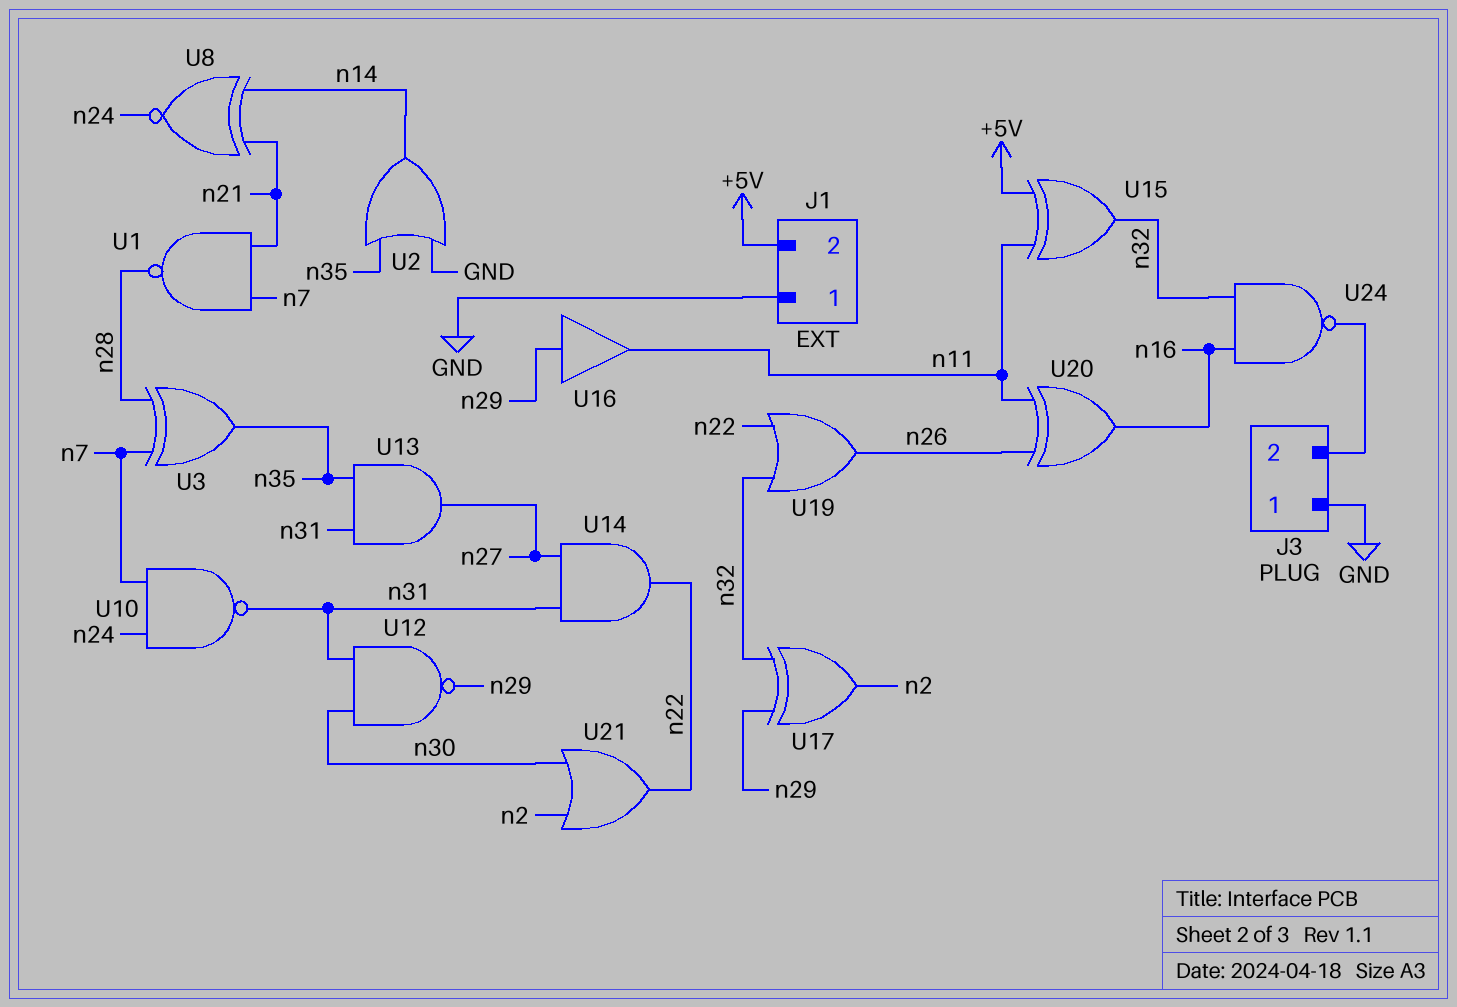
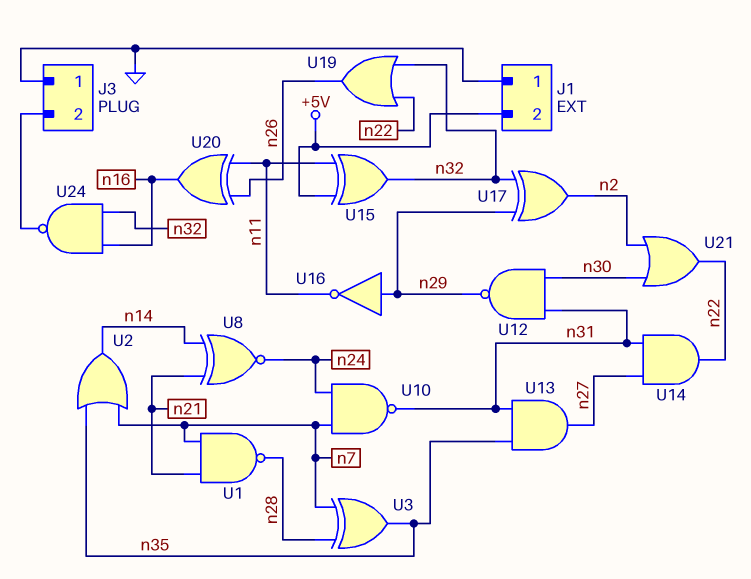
U2: OR (in GND, in n35, out n14) -> OR (in n7, in n35, out n14)
U16: buffer (in n29, out n11) -> NOT (in n29, out n11)

